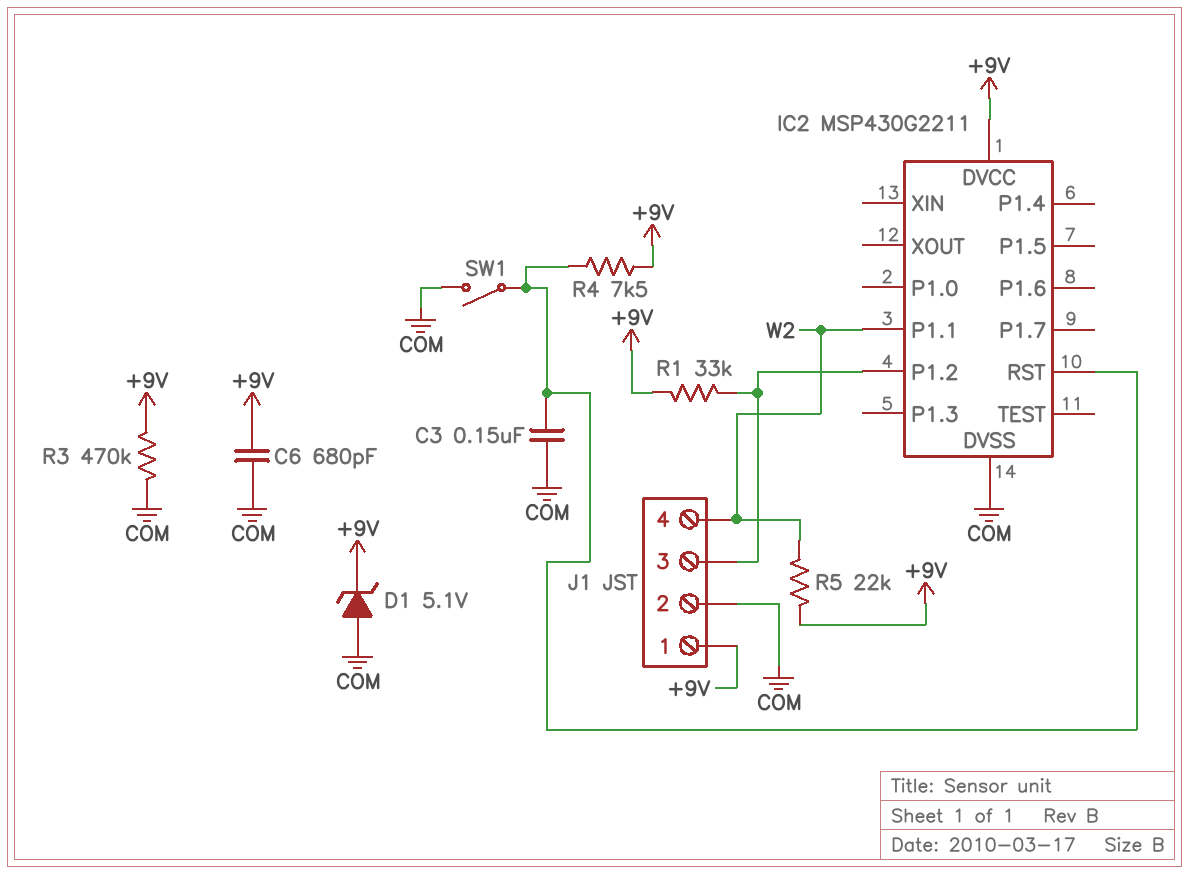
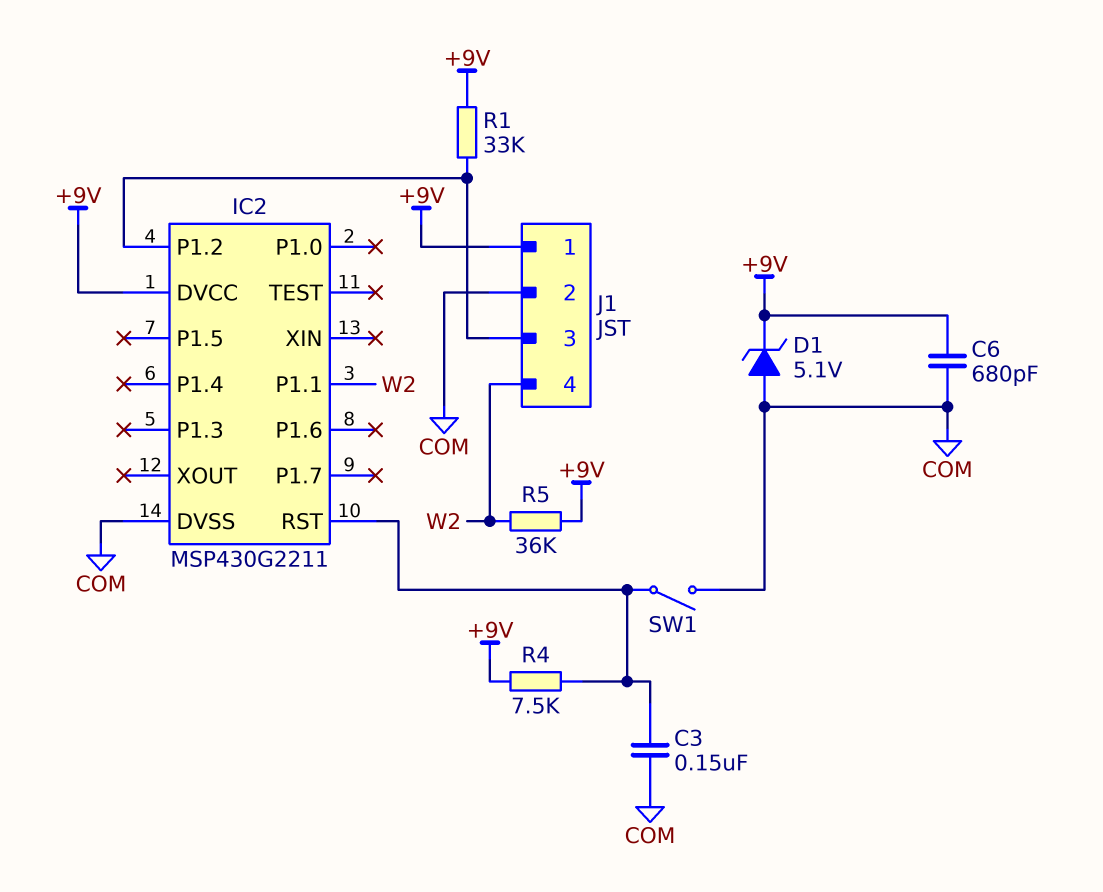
R3: 470k (+9V, COM) -> none
R5: 22k (+9V, W2) -> 36k (+9V, W2)

